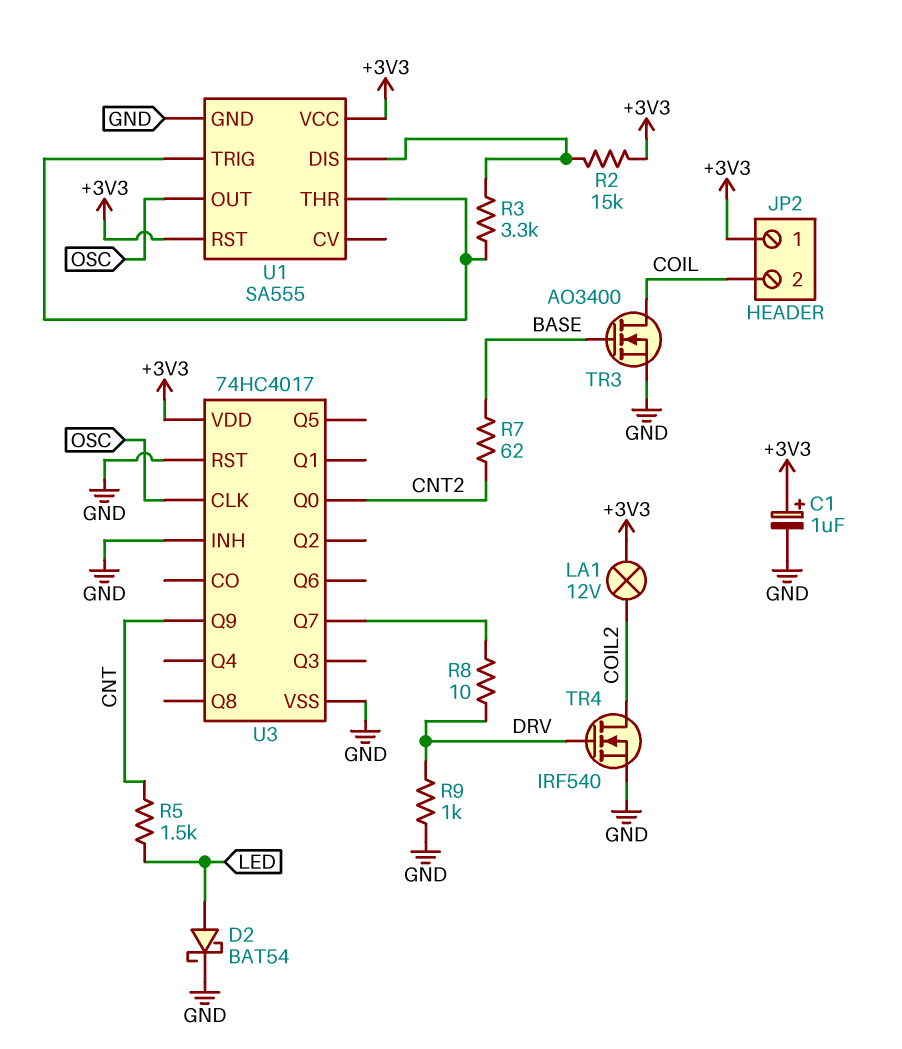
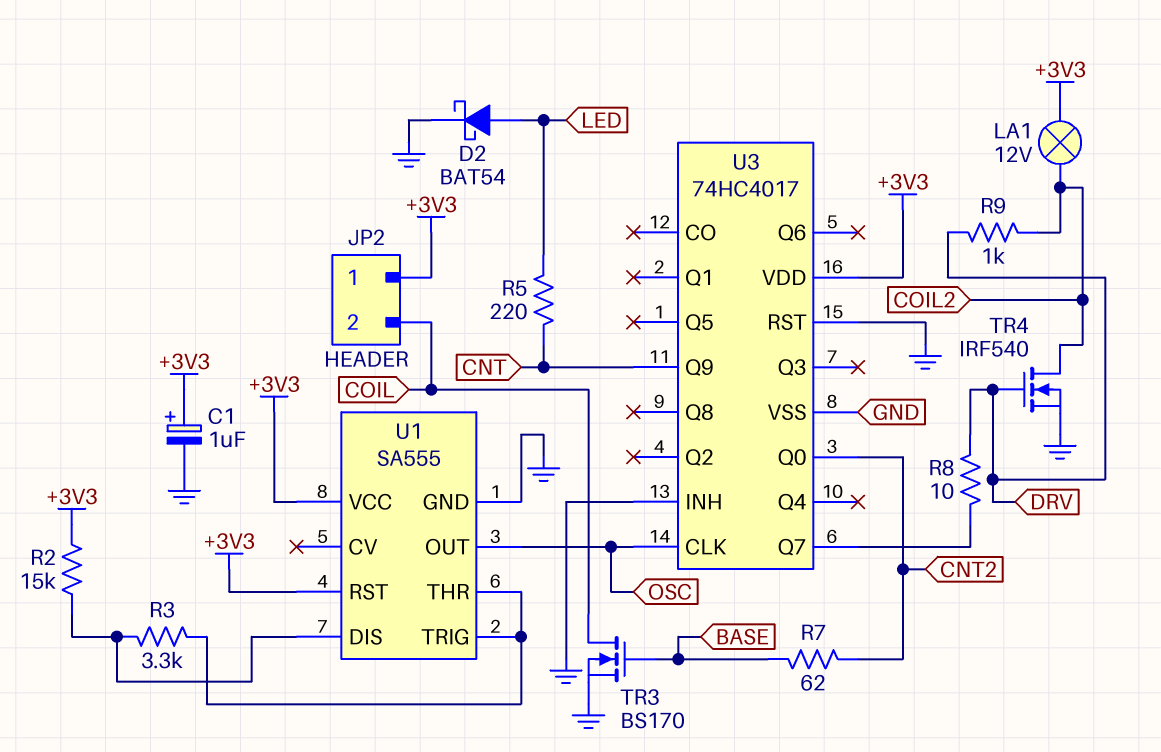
R5: 1.5k (CNT, LED) -> 220 (CNT, LED)
R9: 1k (DRV, GND) -> 1k (COIL2, DRV)
TR3: NMOS AO3400 (G BASE, D COIL, S GND) -> NMOS BS170 (G BASE, D COIL, S GND)

